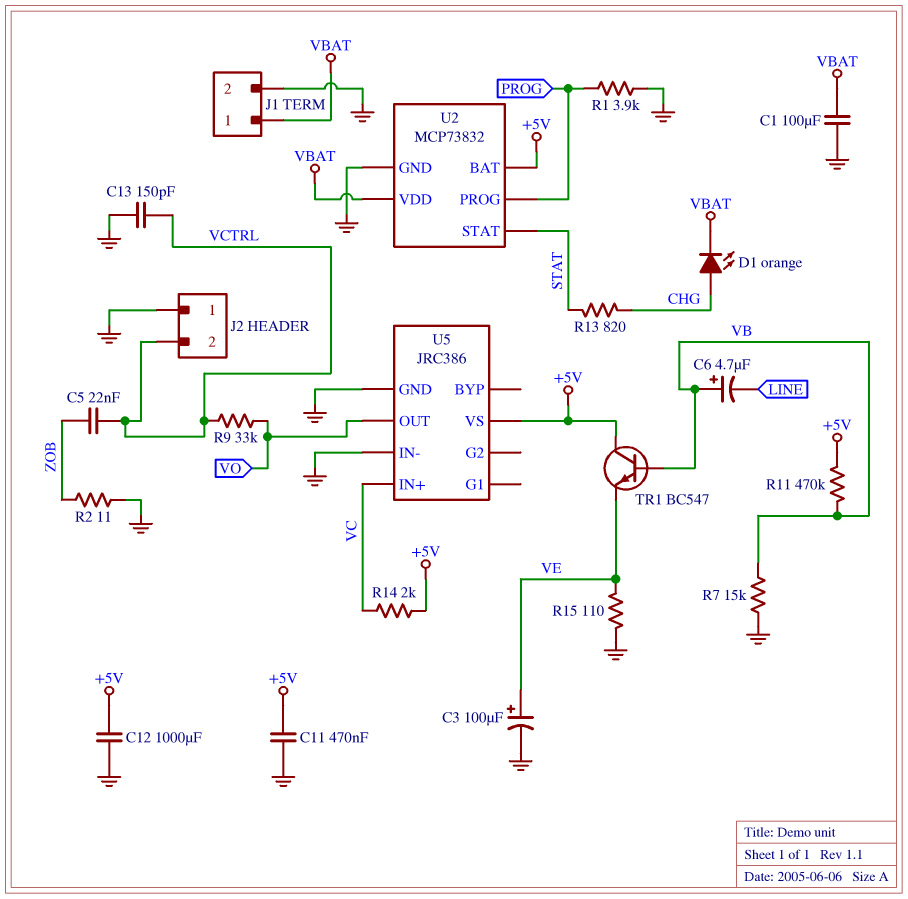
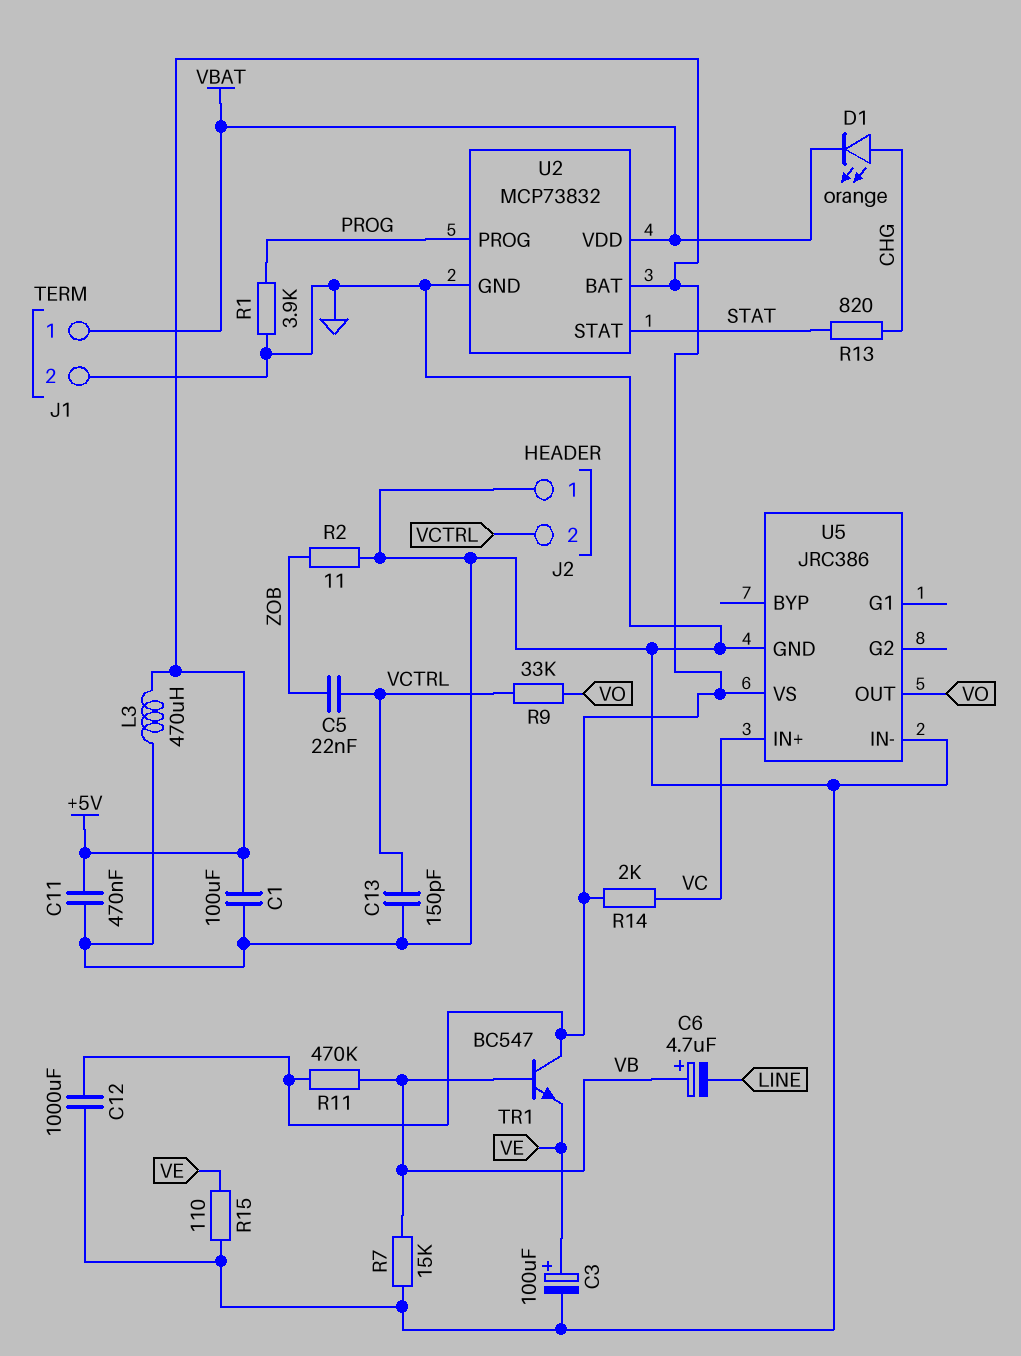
C1: 100uF (GND, VBAT) -> 100uF (+5V, GND)
L3: none -> 470uH (+5V, GND)

